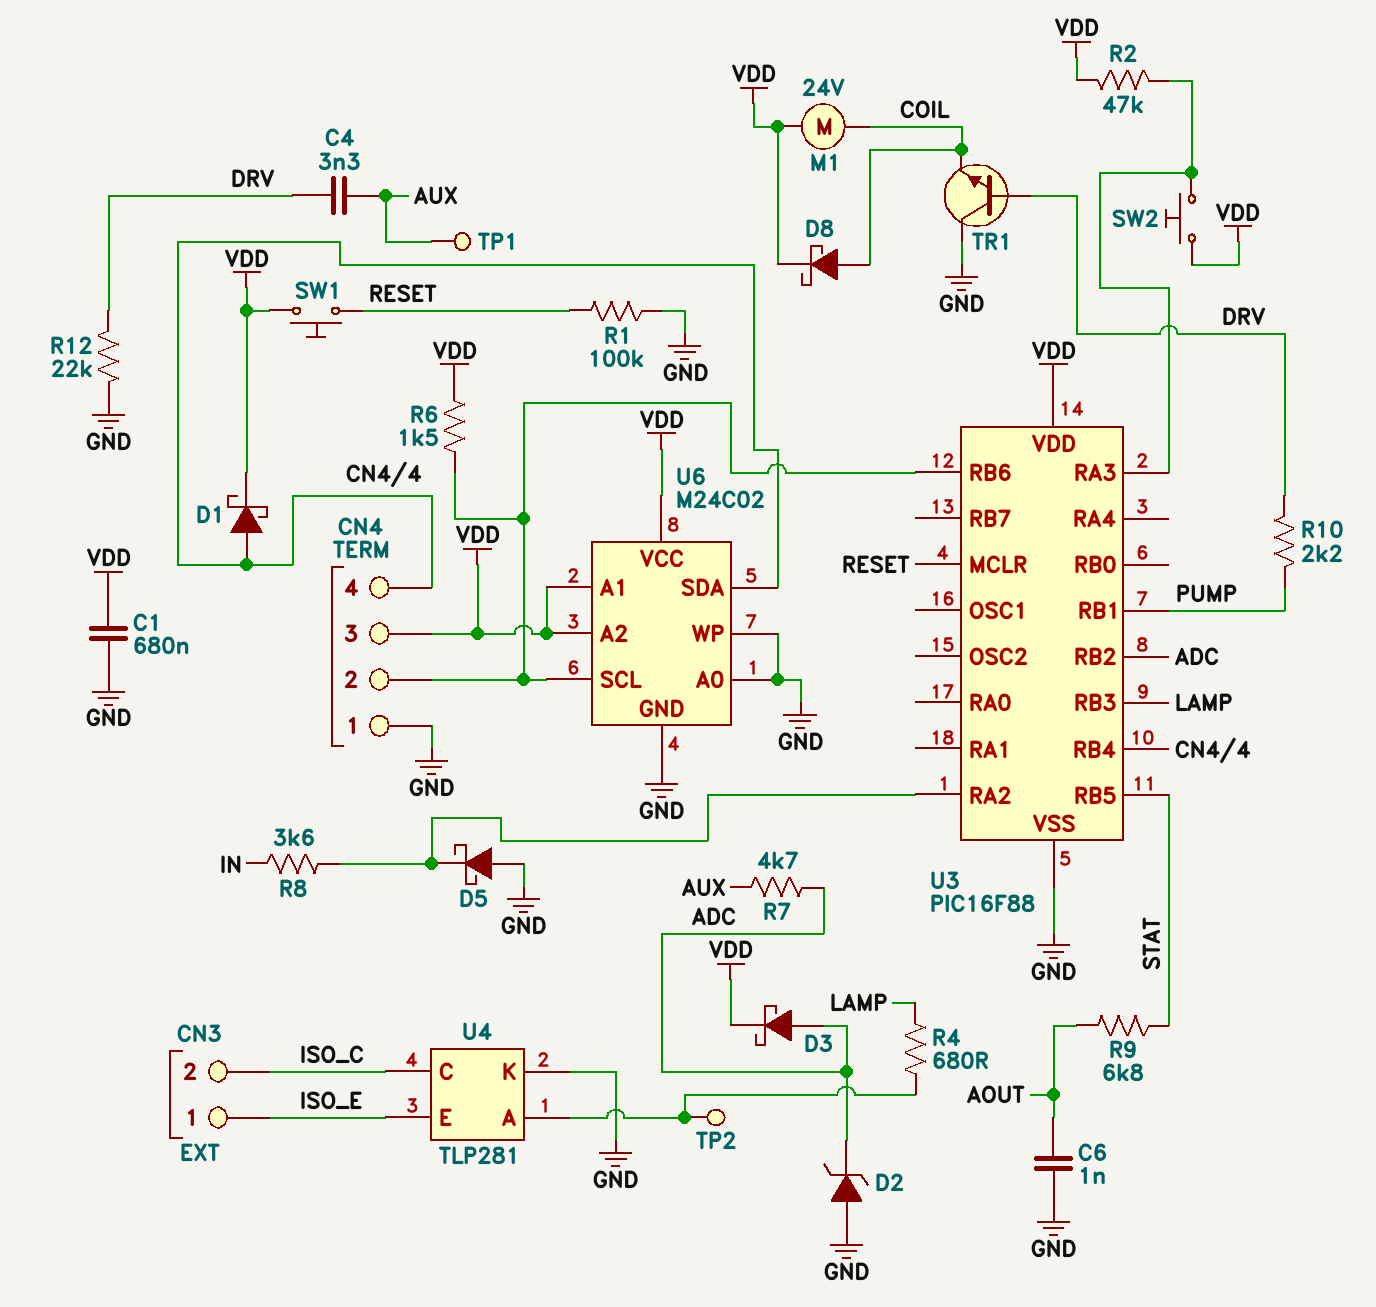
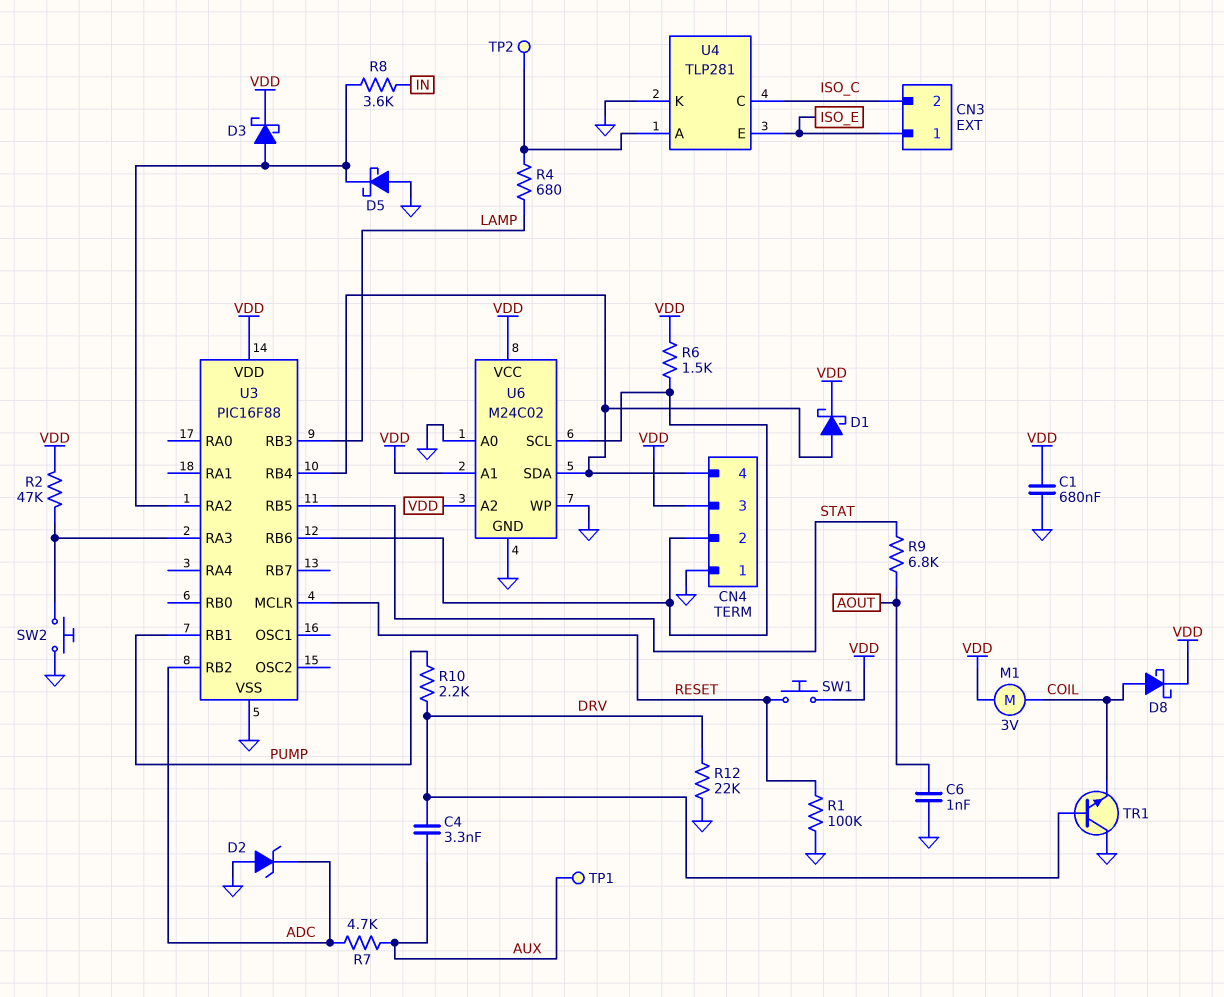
D3: schottky (A ADC, K VDD) -> schottky (A U3/RA2, K VDD)
M1: motor 24V (COIL, VDD) -> motor 3V (COIL, VDD)
SW2: button (U3/RA3, VDD) -> button (GND, U3/RA3)

